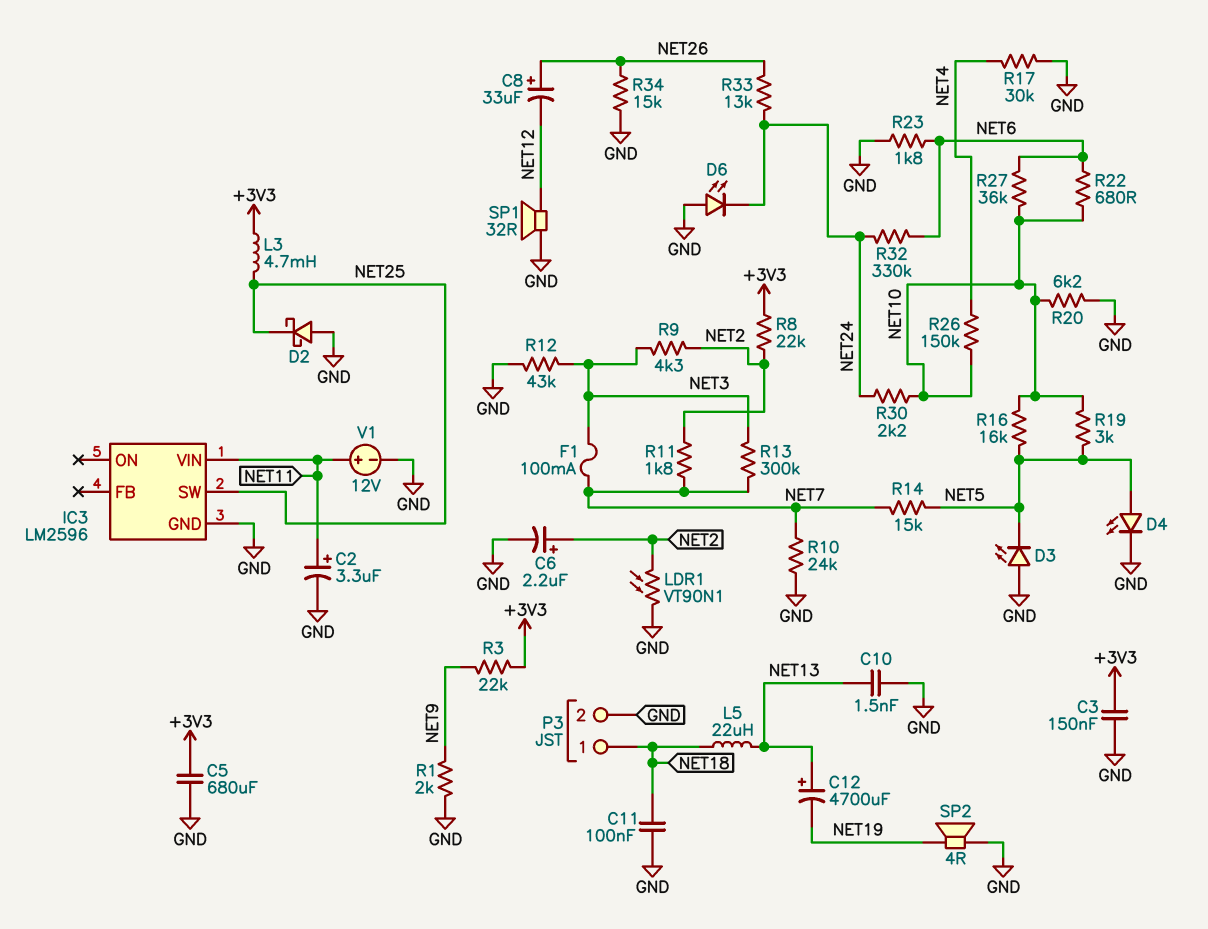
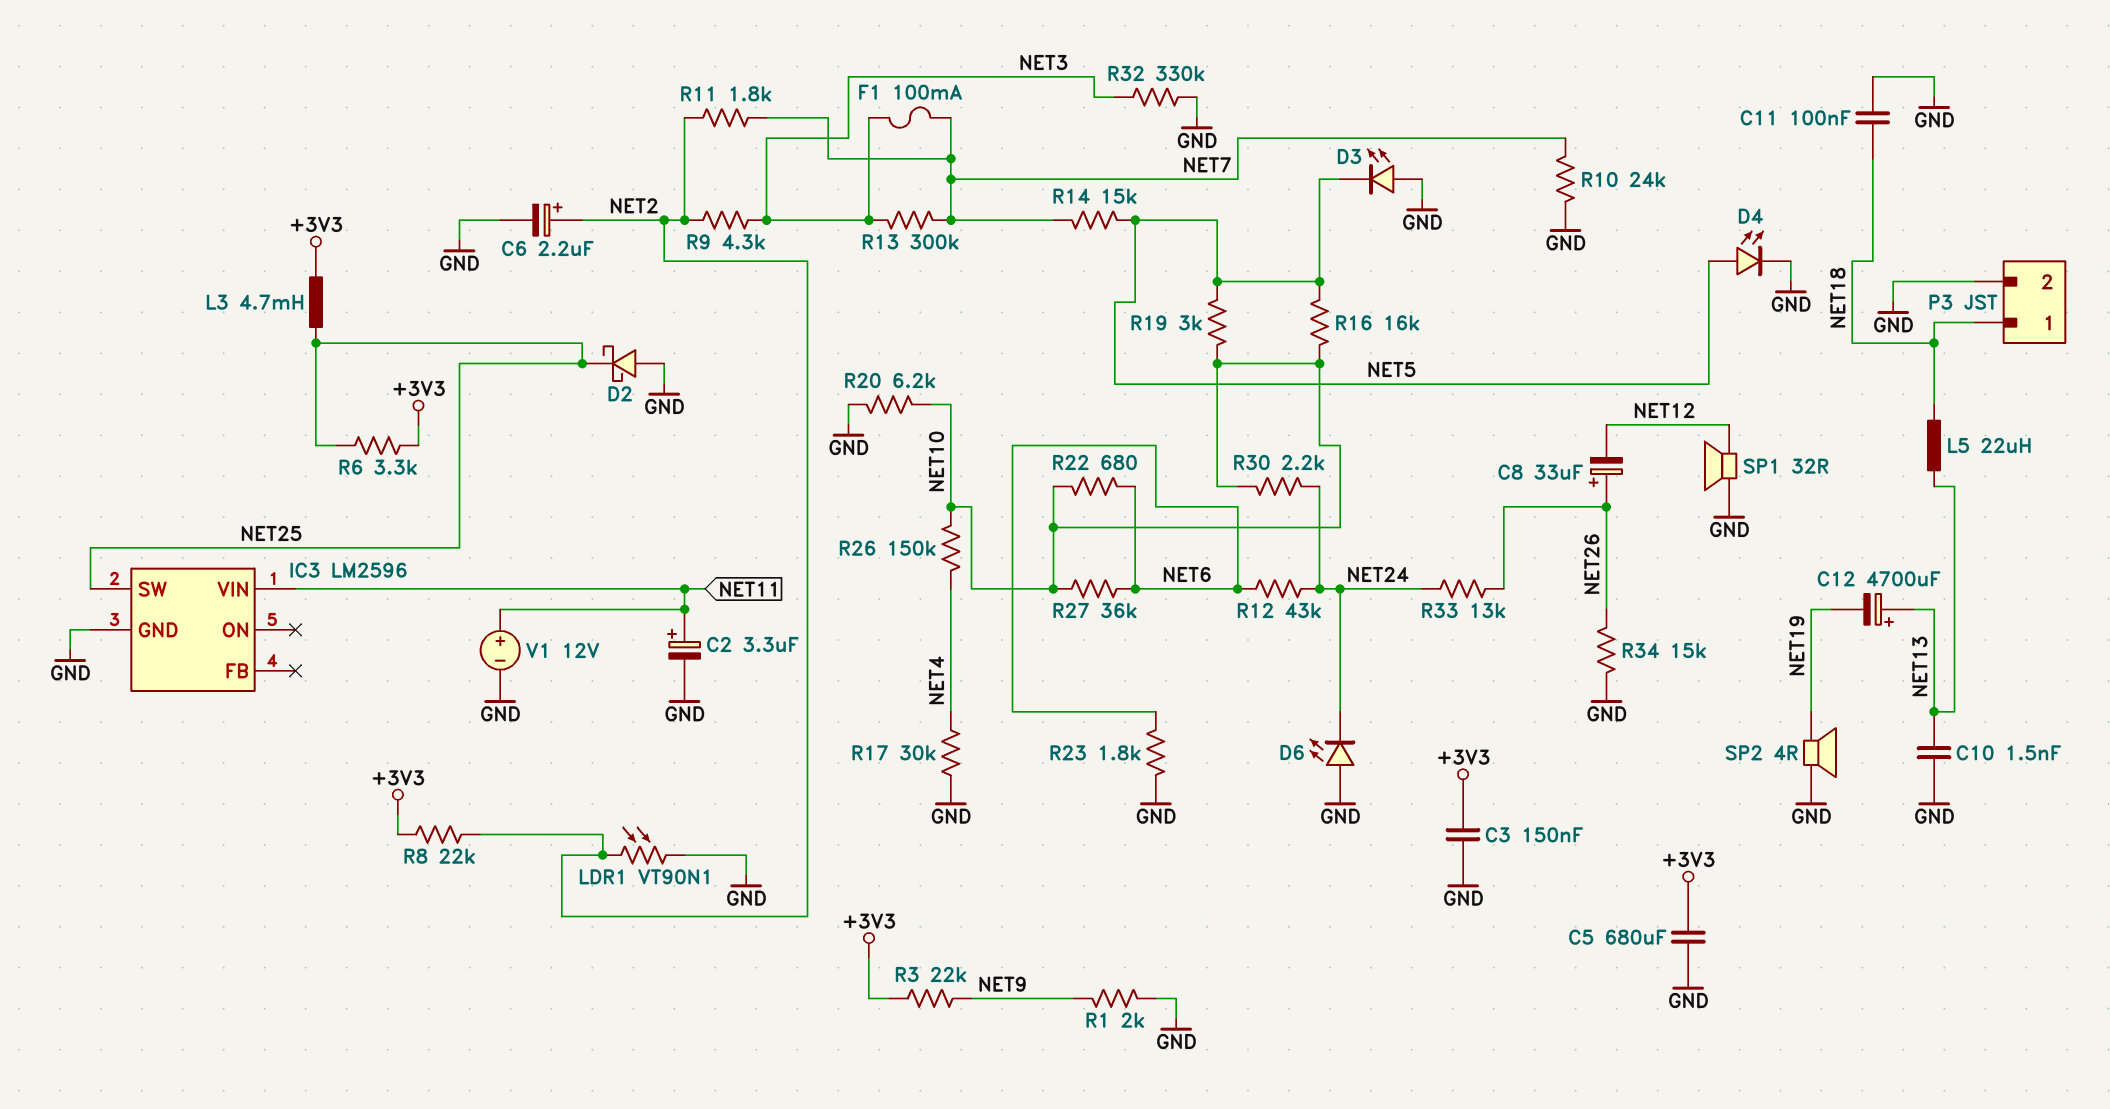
R6: none -> 3.3k (+3V3, NET25)
R12: 43k (GND, NET3) -> 43k (NET6, NET24)
R32: 330k (NET6, NET24) -> 330k (GND, NET3)

